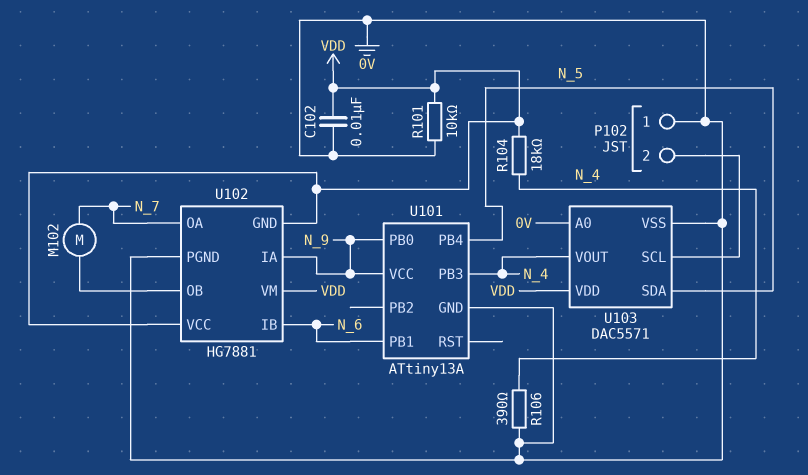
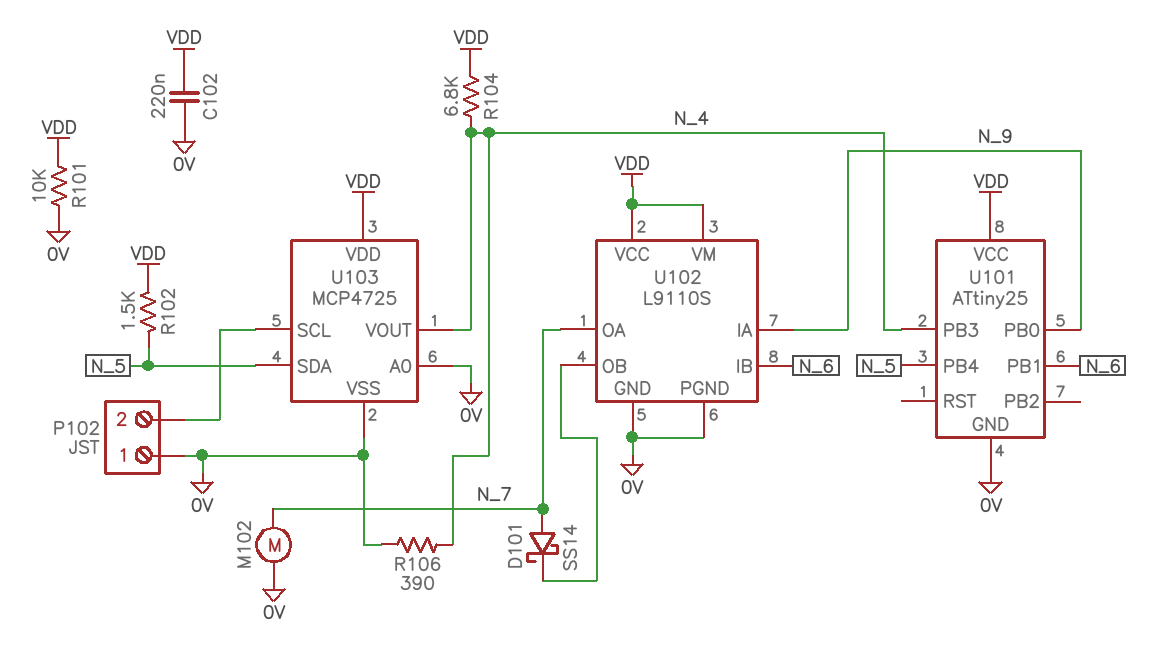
C102: 10nF (0V, VDD) -> 220nF (0V, VDD)
D101: none -> schottky SS14 (A N_7, K U102/OB)
M102: motor (N_7, U102/OB) -> motor (0V, N_7)
R102: none -> 1.5k (N_5, VDD)
R104: 18k (N_4, VDD) -> 6.8k (N_4, VDD)
U101: ATtiny13A -> ATtiny25
U101 pin VCC: N_9 -> VDD
U102: HG7881 -> L9110S
U102 pin GND: VDD -> 0V
U103: DAC5571 -> MCP4725

